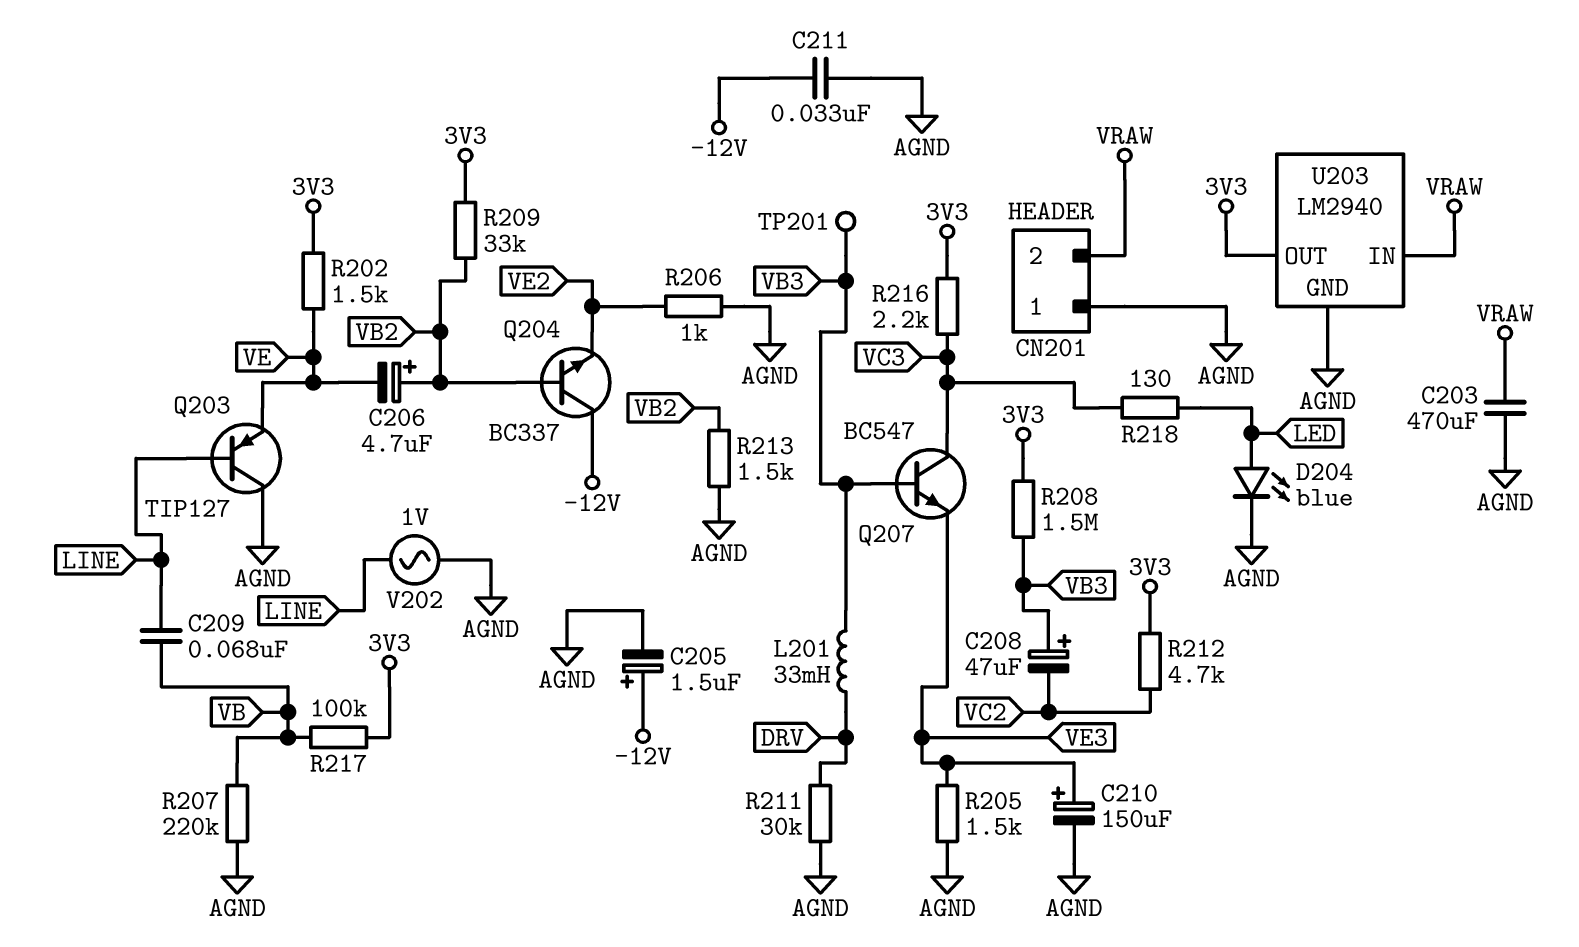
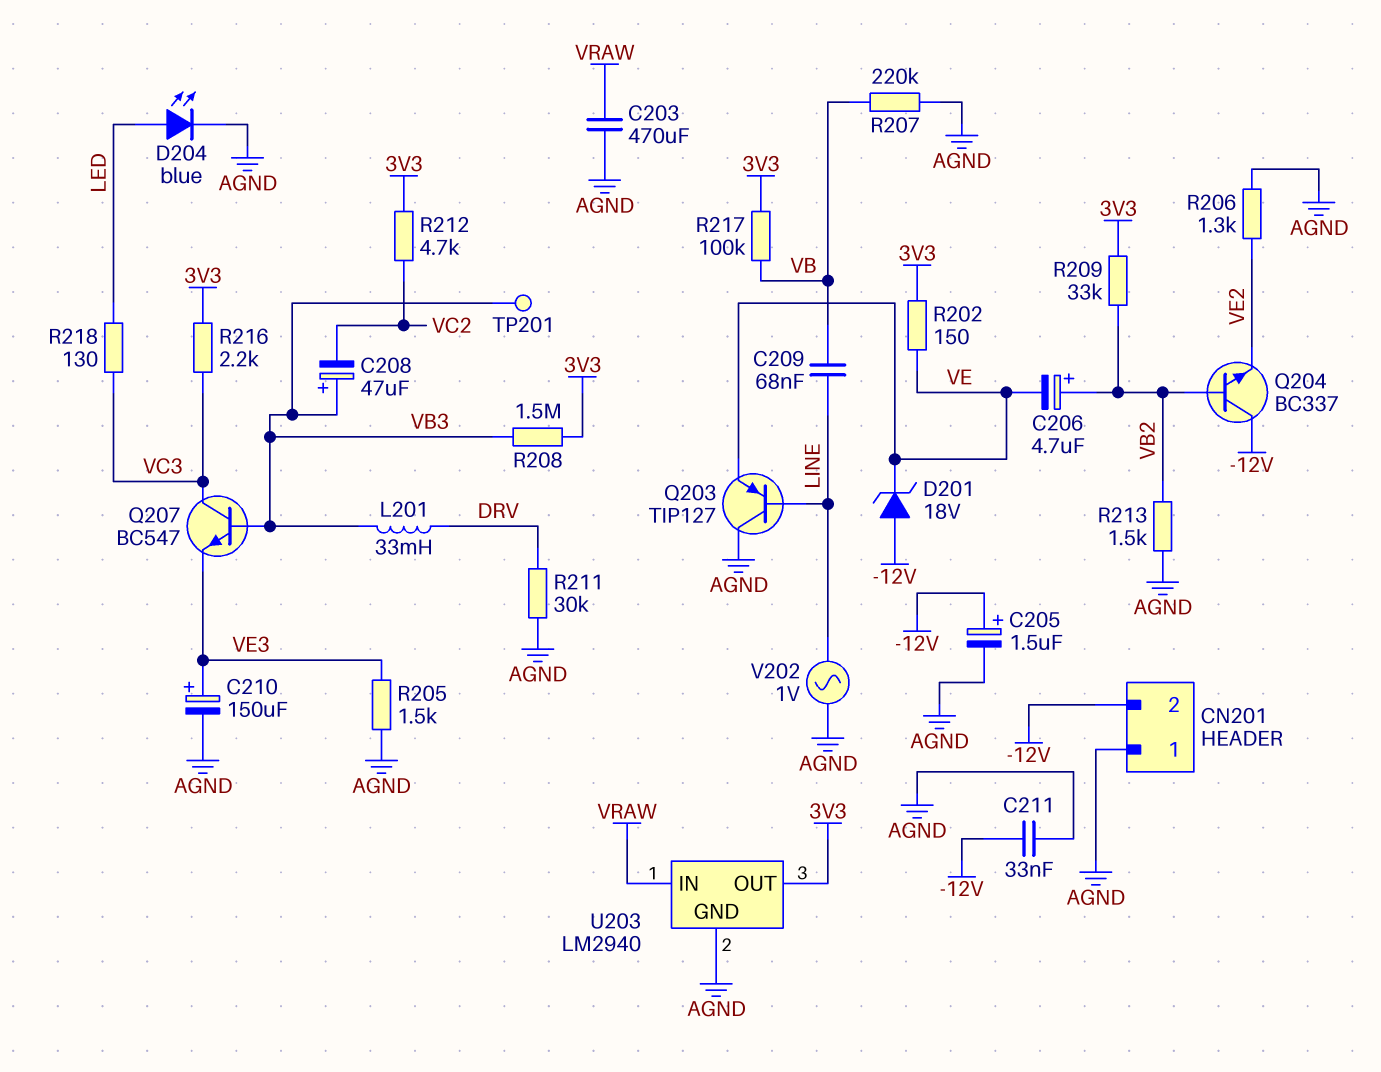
CN201 pin 2: VRAW -> -12V
D201: none -> zener 18V (A -12V, K VE)
R202: 1.5k (3V3, VE) -> 150 (3V3, VE)
R206: 1k (AGND, VE2) -> 1.3k (AGND, VE2)

